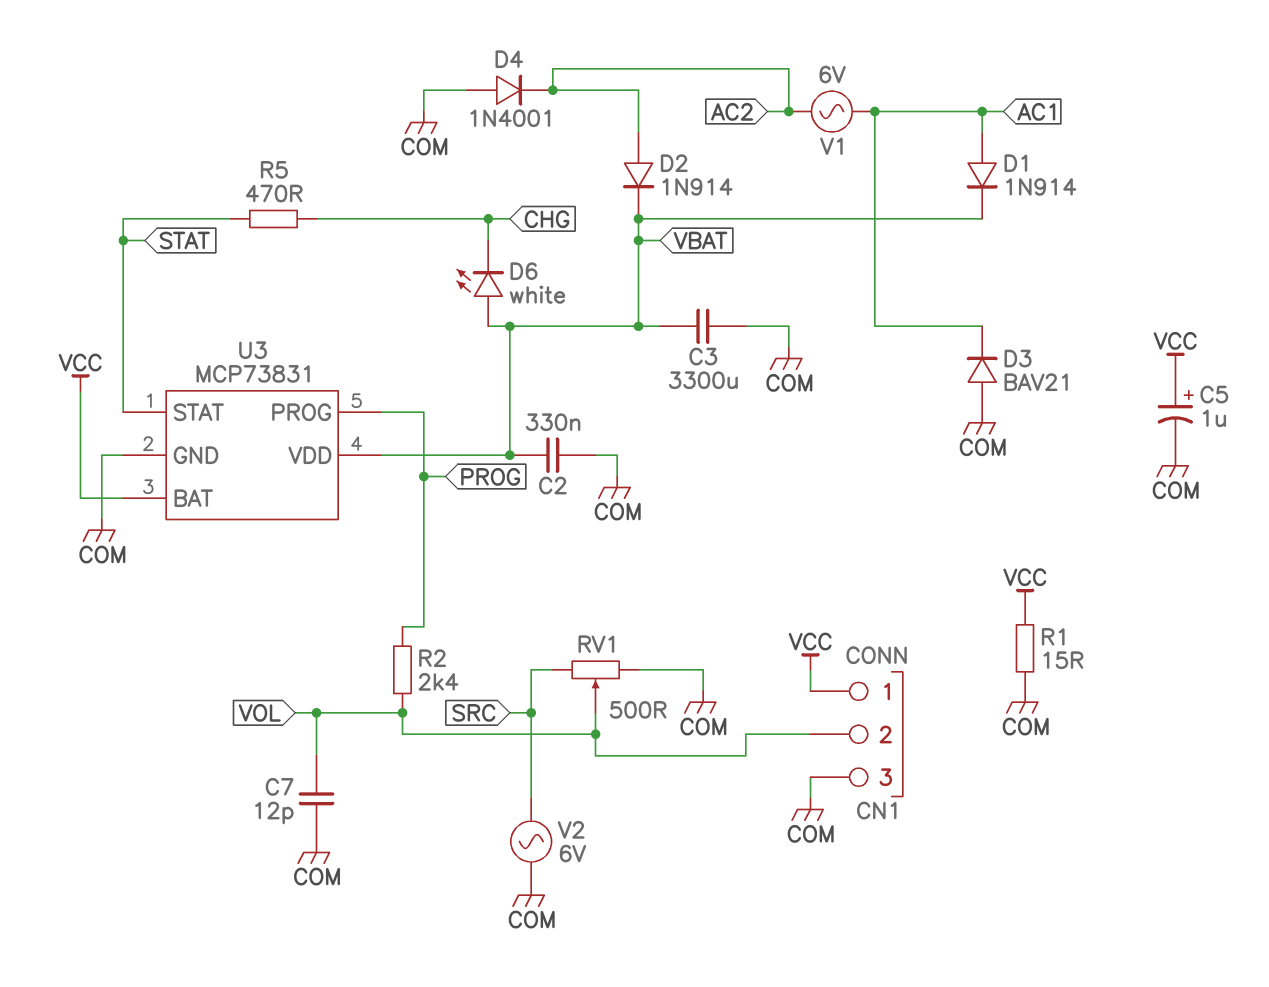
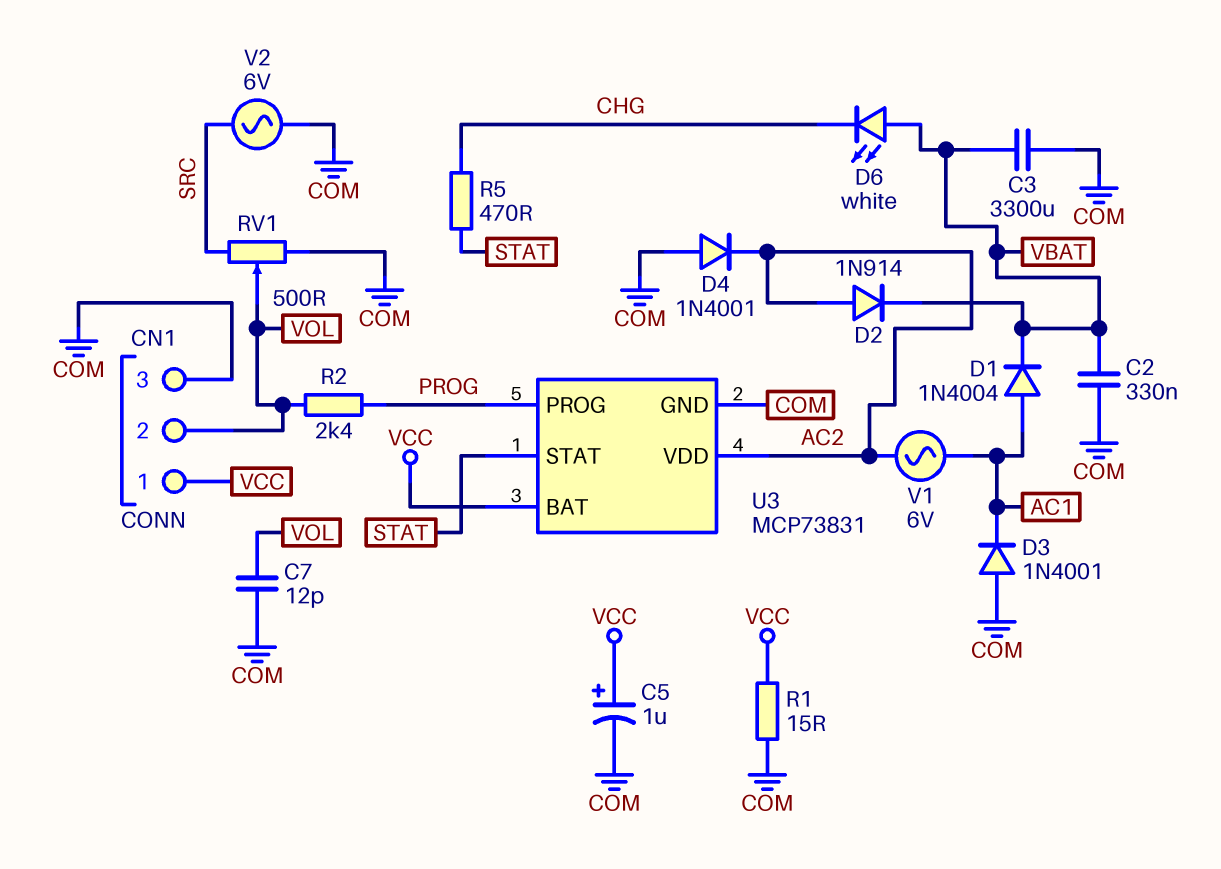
D1: diode 1N914 (A AC1, K VBAT) -> diode 1N4004 (A AC1, K VBAT)
D3: diode BAV21 (A COM, K AC1) -> diode 1N4001 (A COM, K AC1)
U3 pin VDD: VBAT -> AC2

